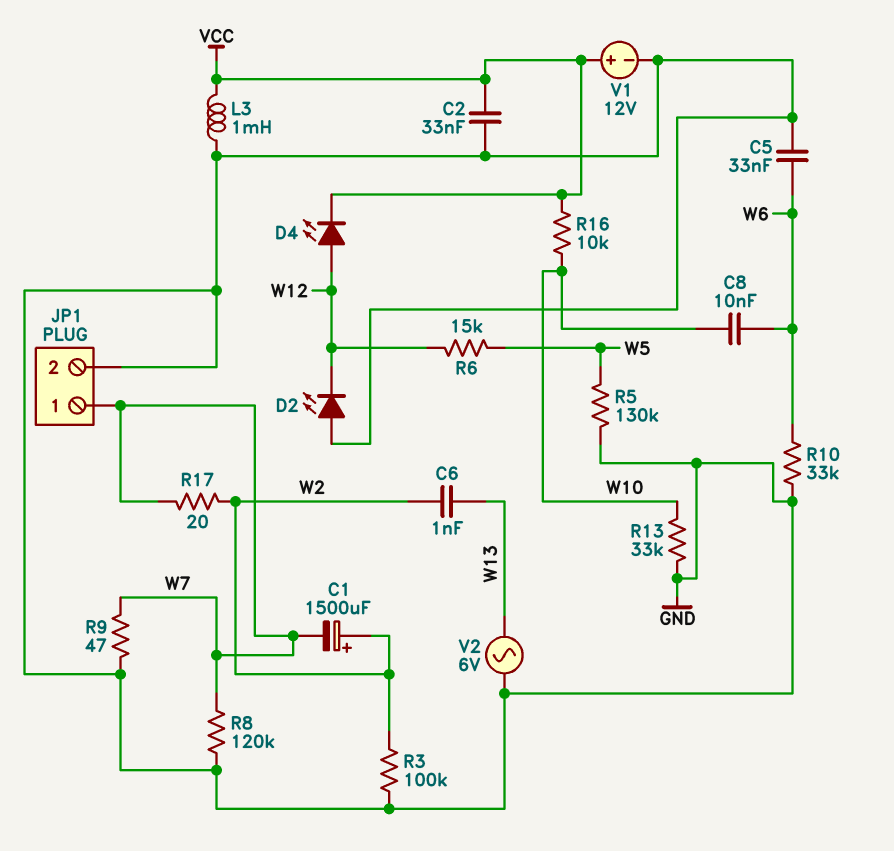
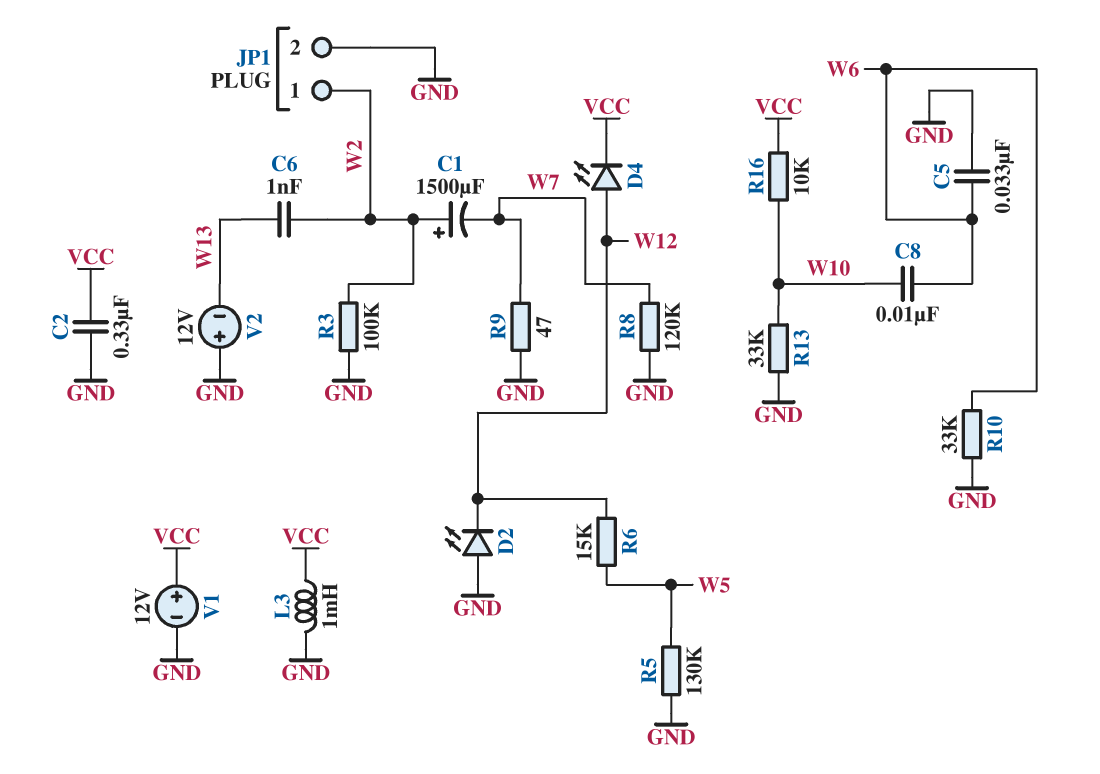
C2: 33nF (GND, VCC) -> 330nF (GND, VCC)
JP1 pin 1: W7 -> W2
R17: 20 (W2, W7) -> none
V2: AC 6V (GND, W13) -> 12V (plus GND, minus W13)

